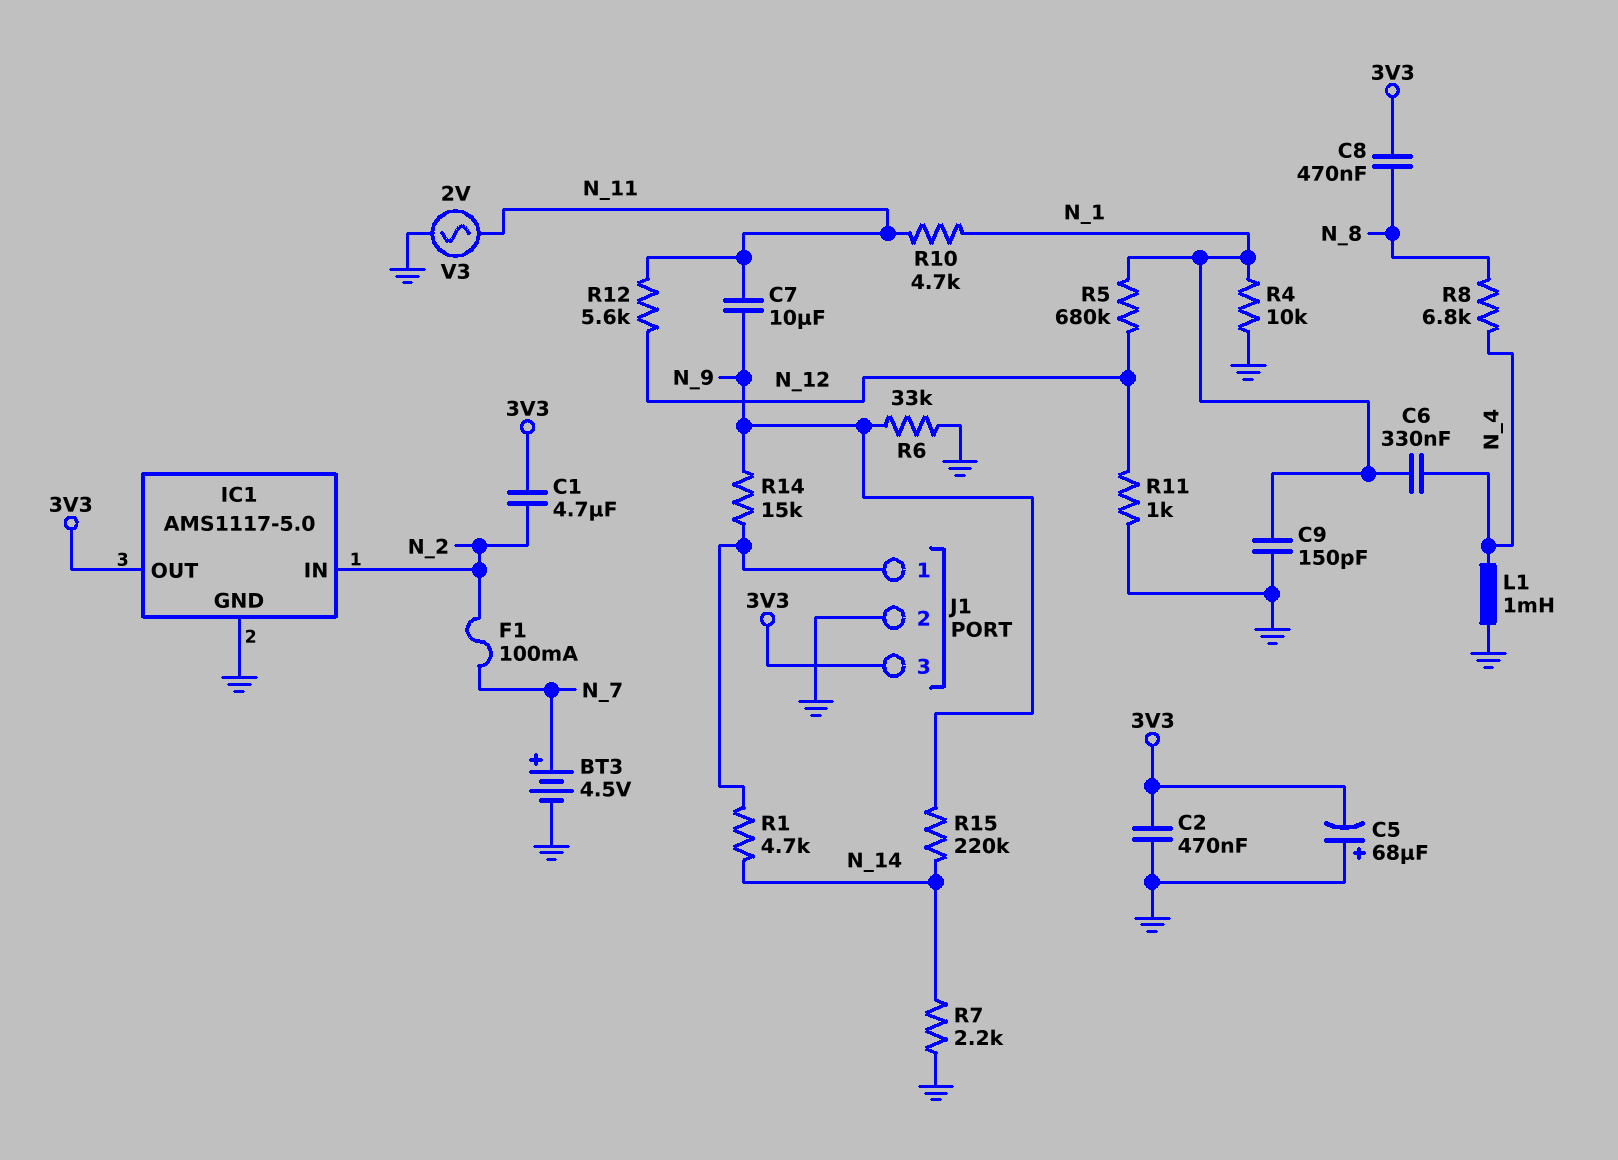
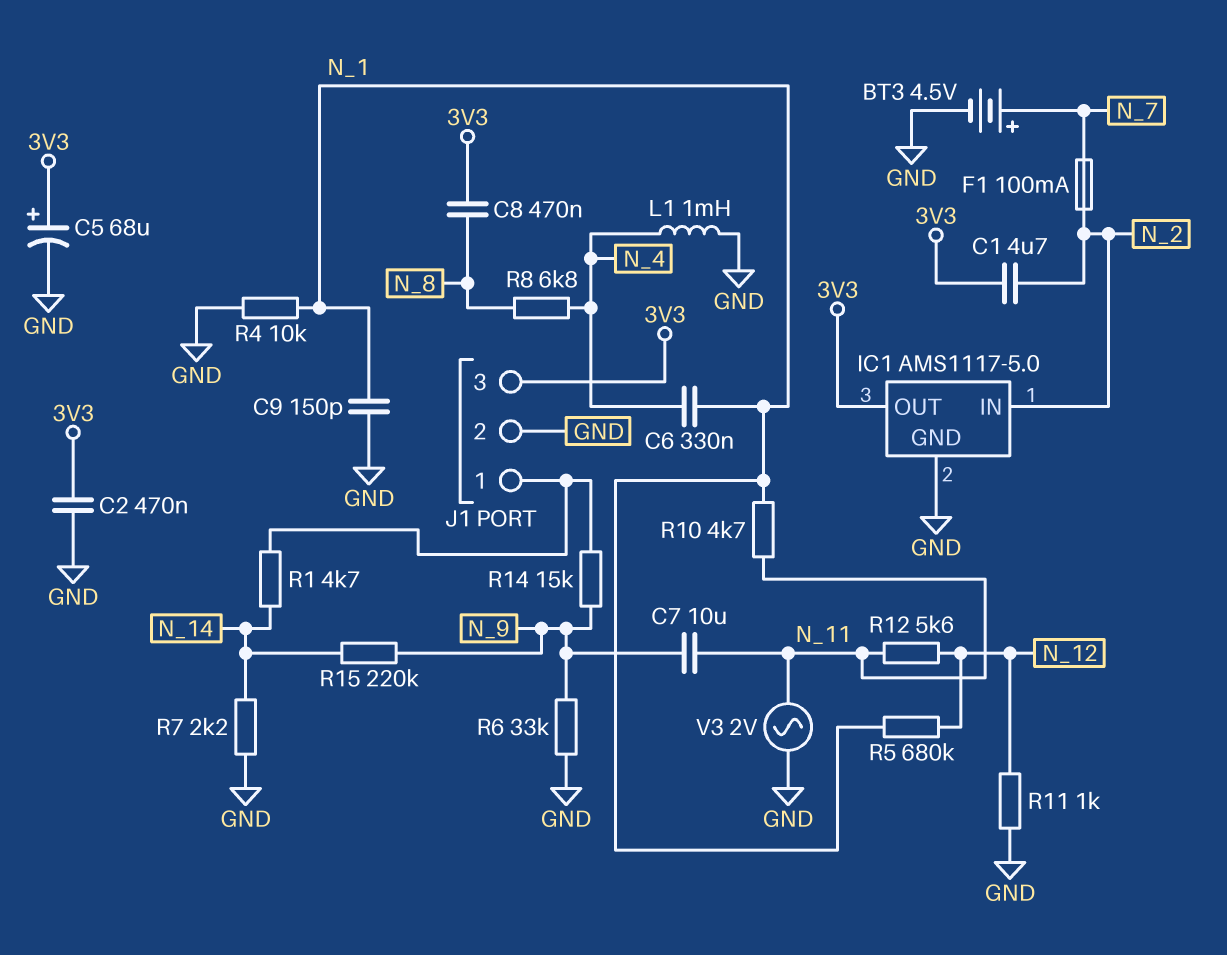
C5: 68uF (plus GND, minus 3V3) -> 68uF (plus 3V3, minus GND)

